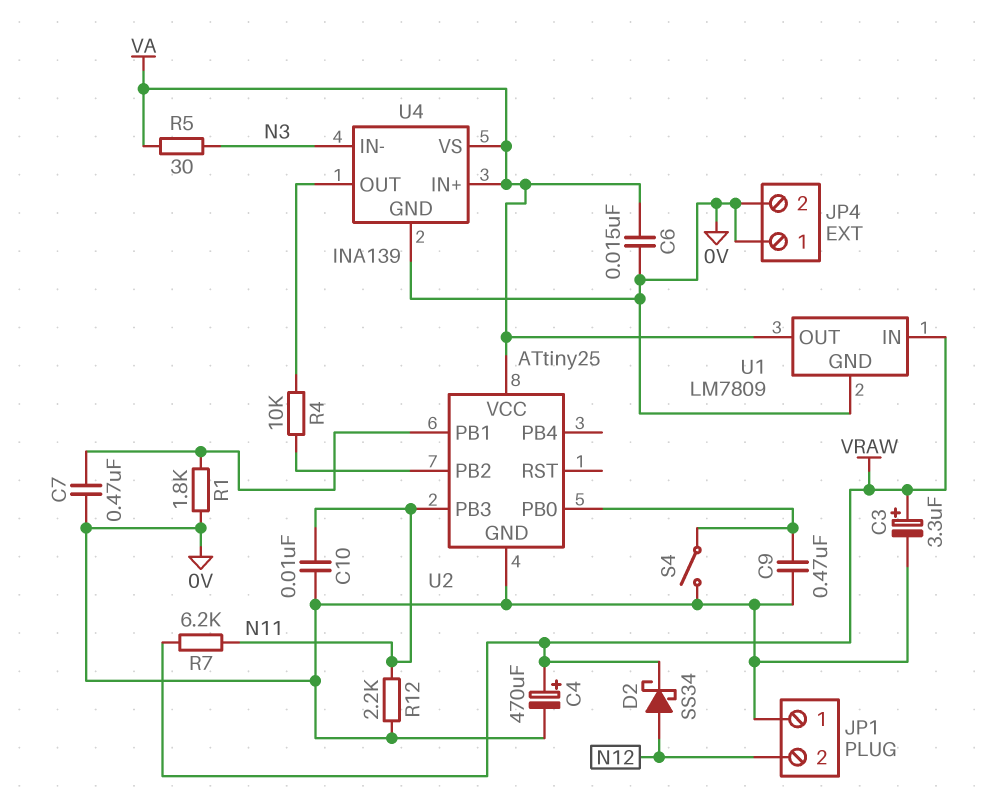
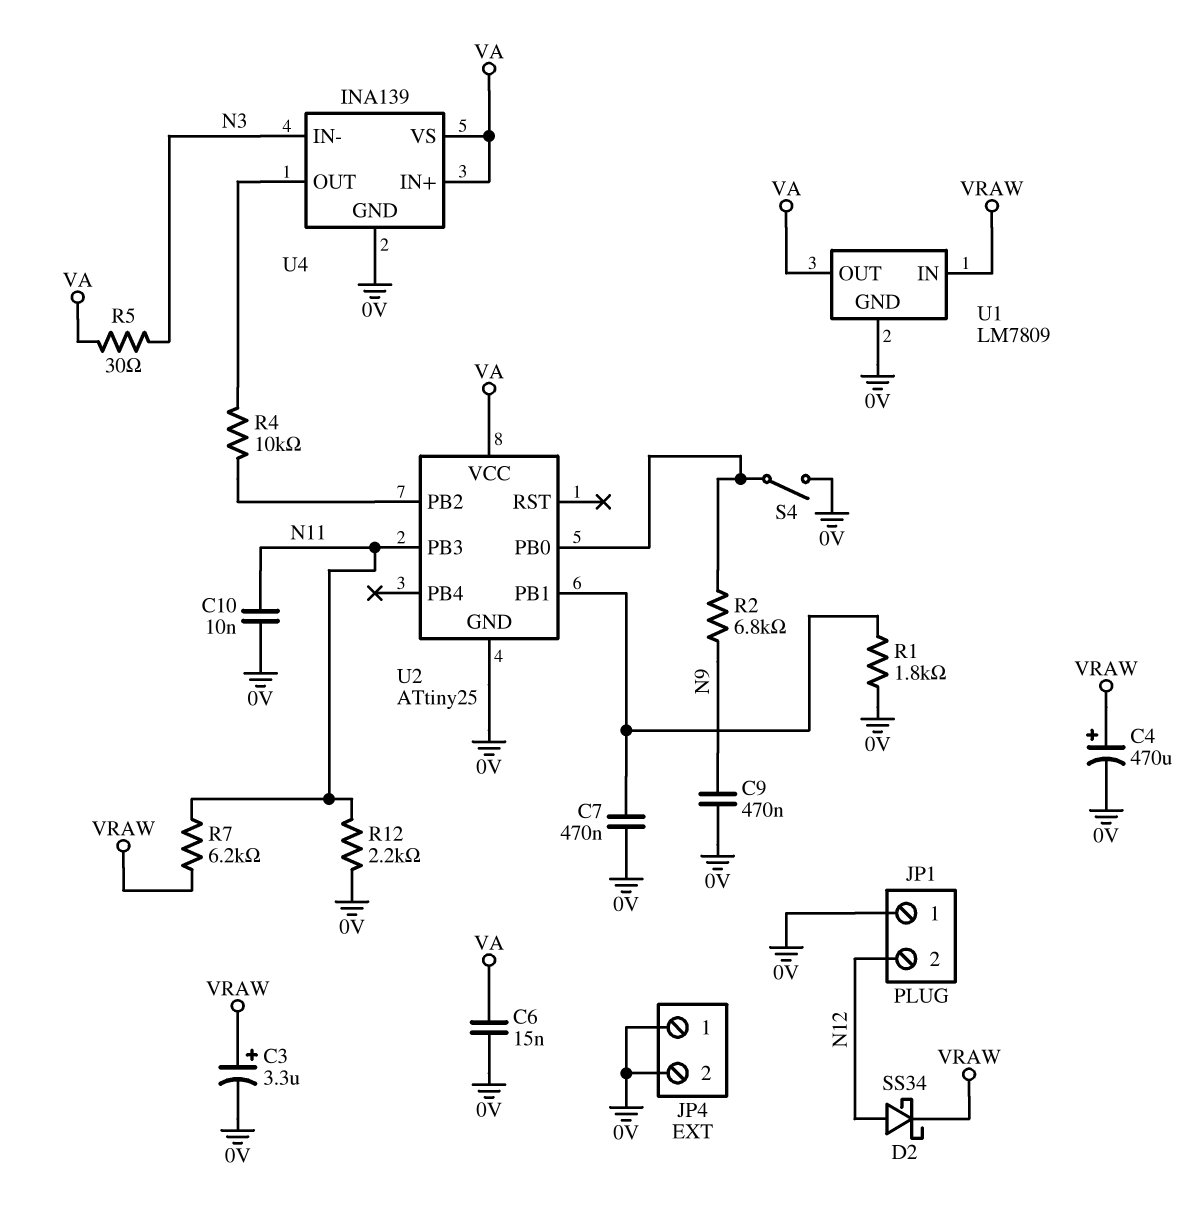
C9: 470nF (0V, U2/PB0) -> 470nF (0V, N9)
R2: none -> 6.8k (N9, U2/PB0)

